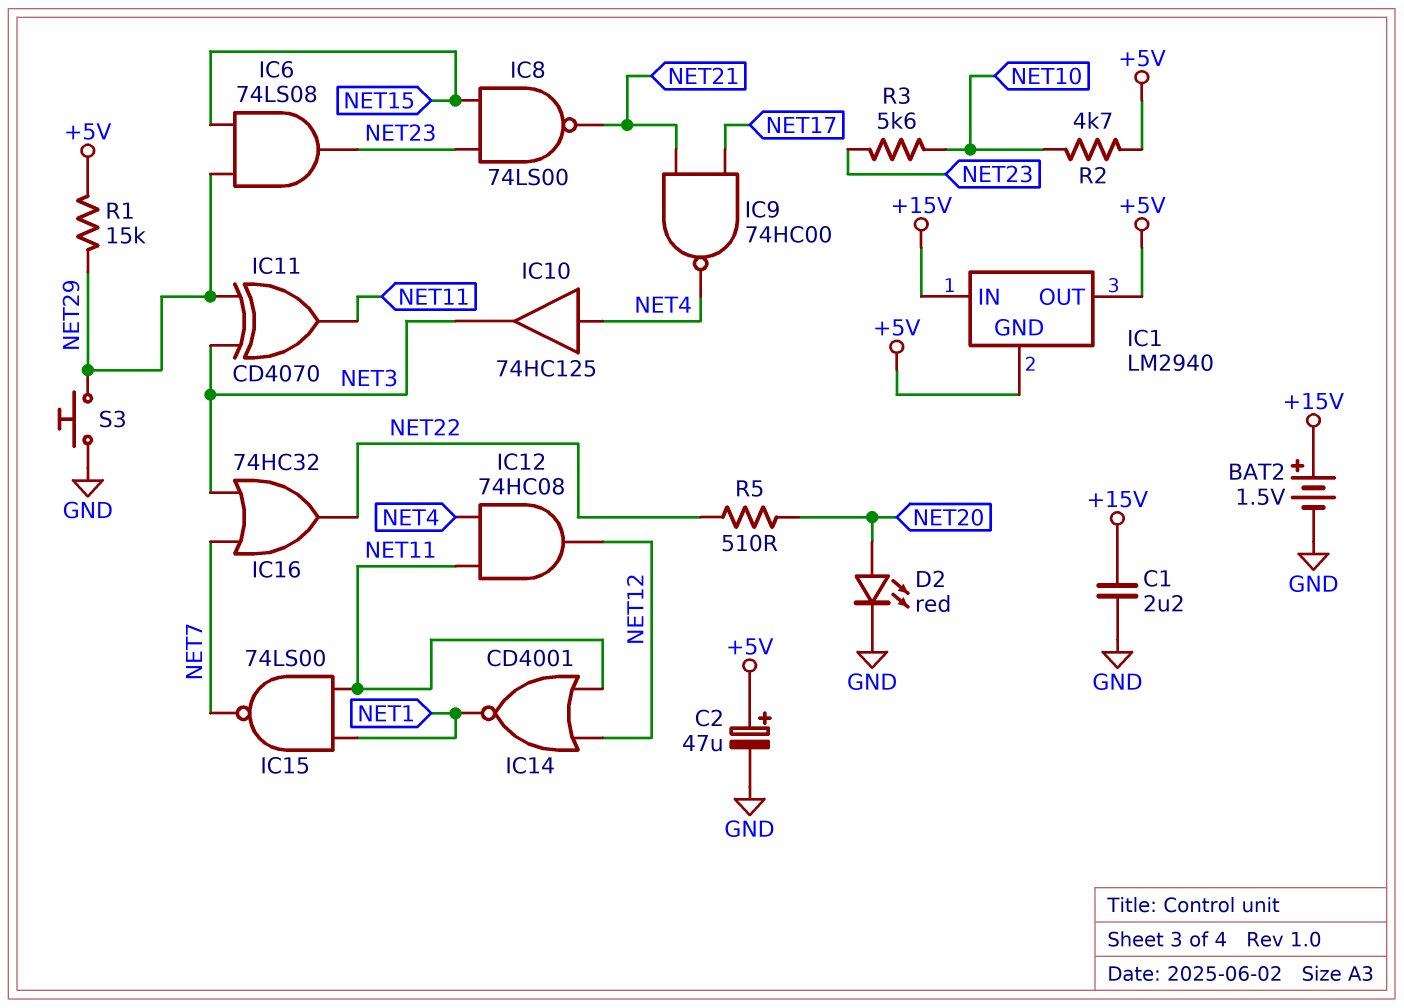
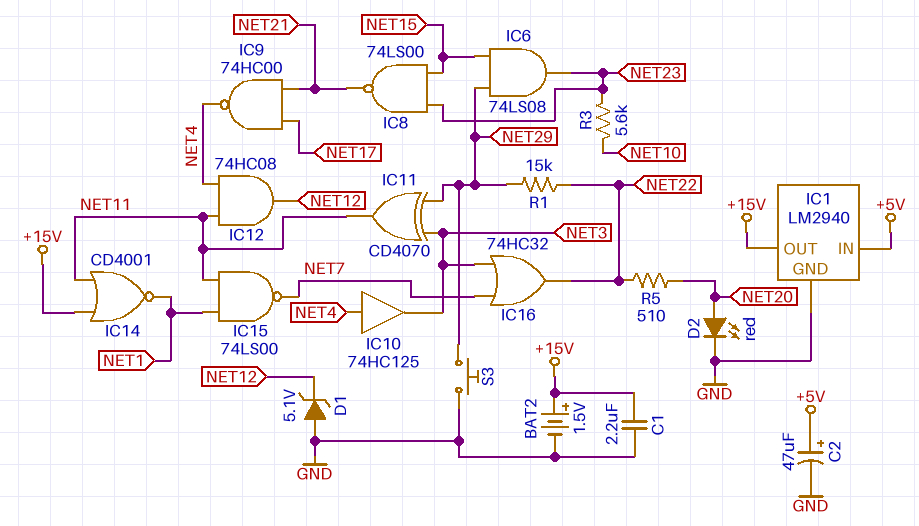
D1: none -> zener 5.1V (A GND, K NET12)
IC1 pin GND: +5V -> GND
IC1 pin IN: +15V -> +5V
IC1 pin OUT: +5V -> +15V
IC14: NOR CD4001 (in NET11, in NET12, out NET1) -> NOR CD4001 (in +15V, in NET11, out NET1)
R1: 15k (+5V, NET29) -> 15k (NET22, NET29)
R2: 4.7k (+5V, NET10) -> none

